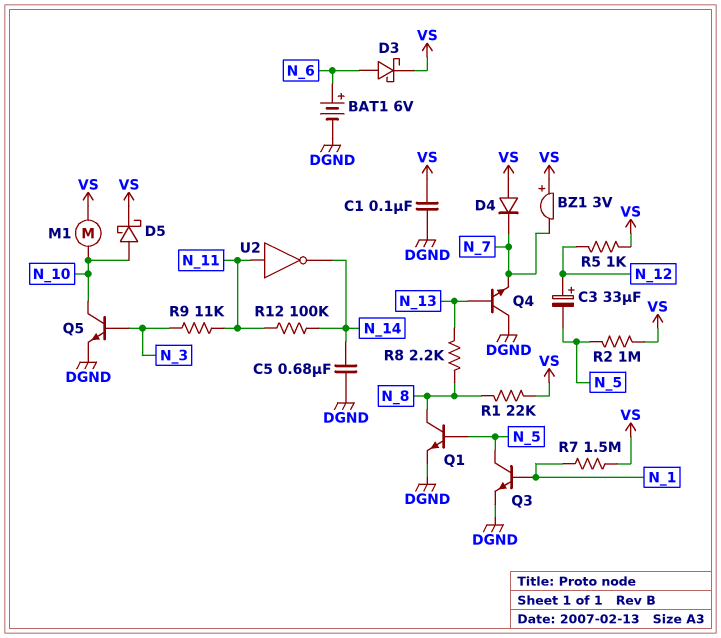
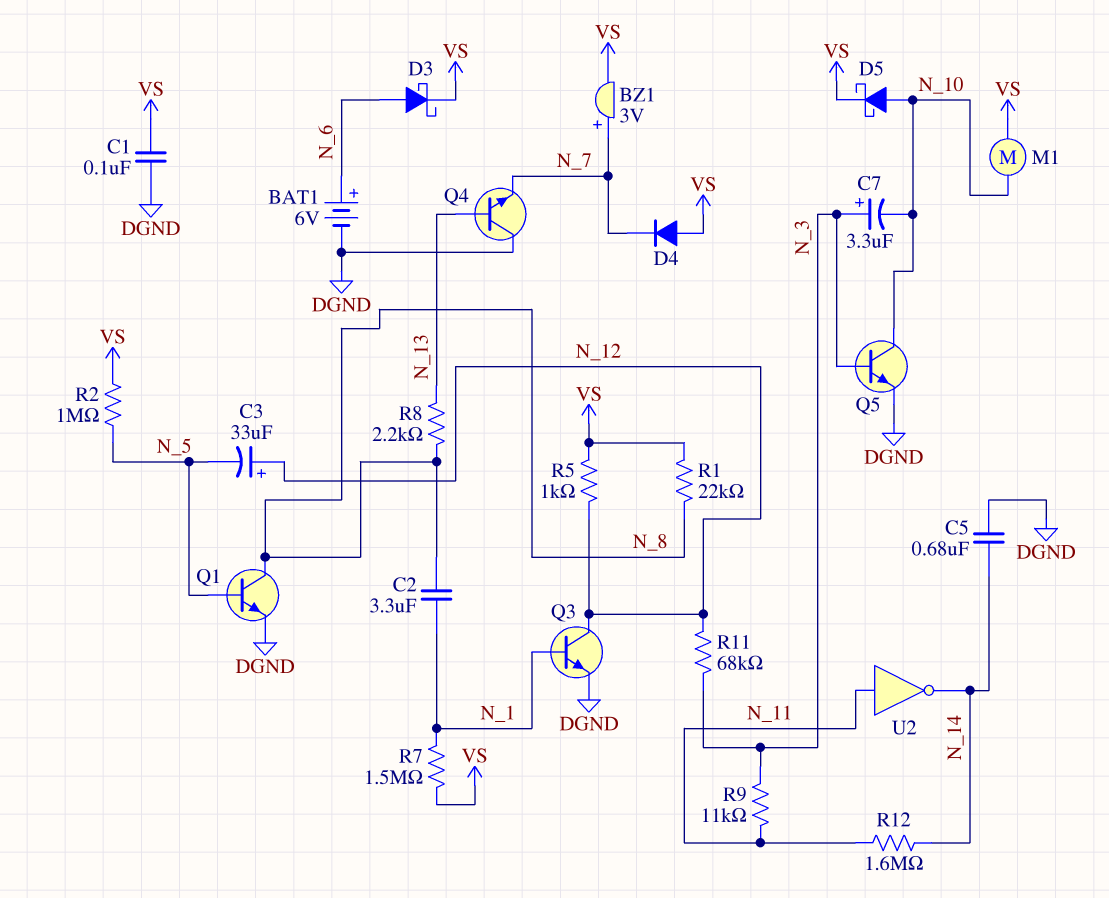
BZ1: buzzer 3V (plus VS, minus N_7) -> buzzer 3V (plus N_7, minus VS)
C2: none -> 3.3uF (N_1, N_8)
C7: none -> 3.3uF (plus N_3, minus N_10)
Q3: NPN (B N_1, C N_5, E DGND) -> NPN (B N_1, C N_12, E DGND)
R11: none -> 68k (N_3, N_12)
R12: 100k (N_11, N_14) -> 1.6M (N_11, N_14)

